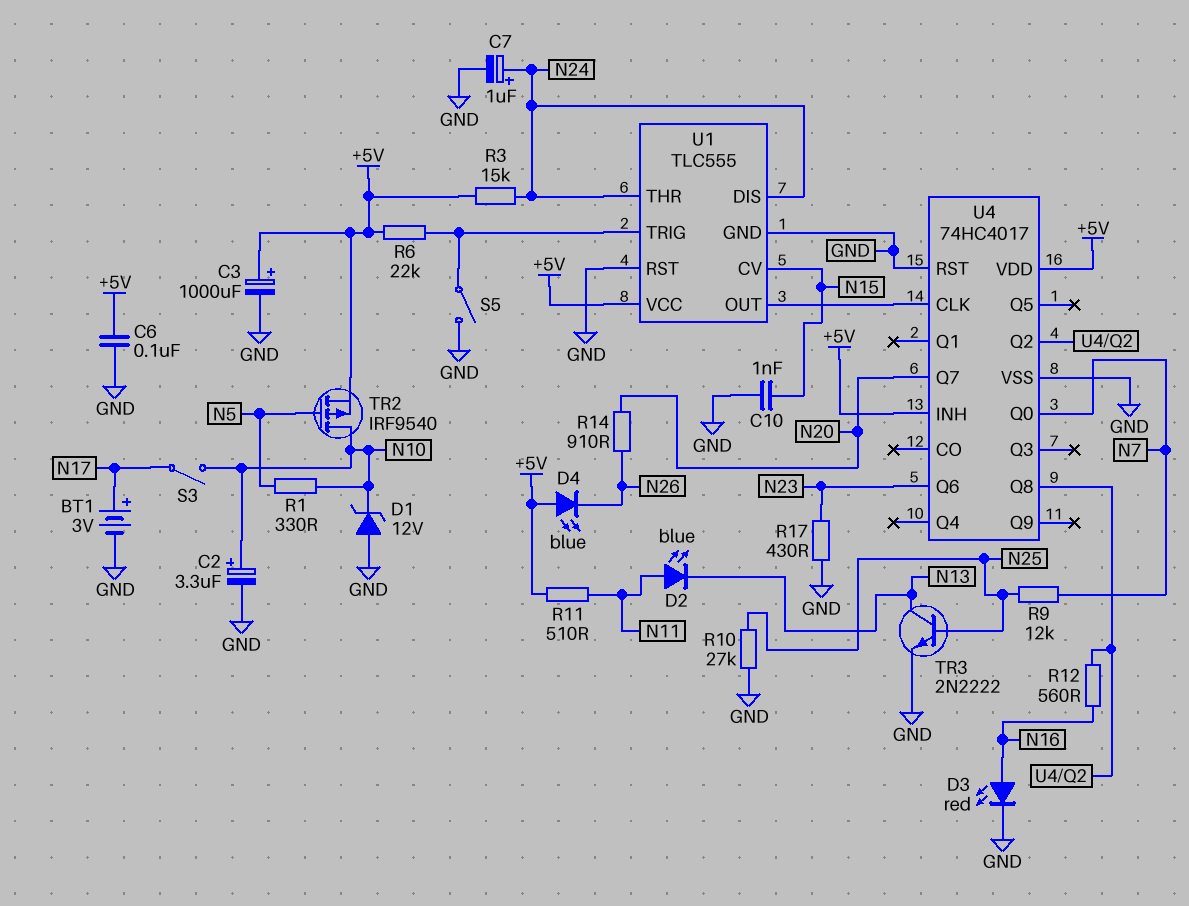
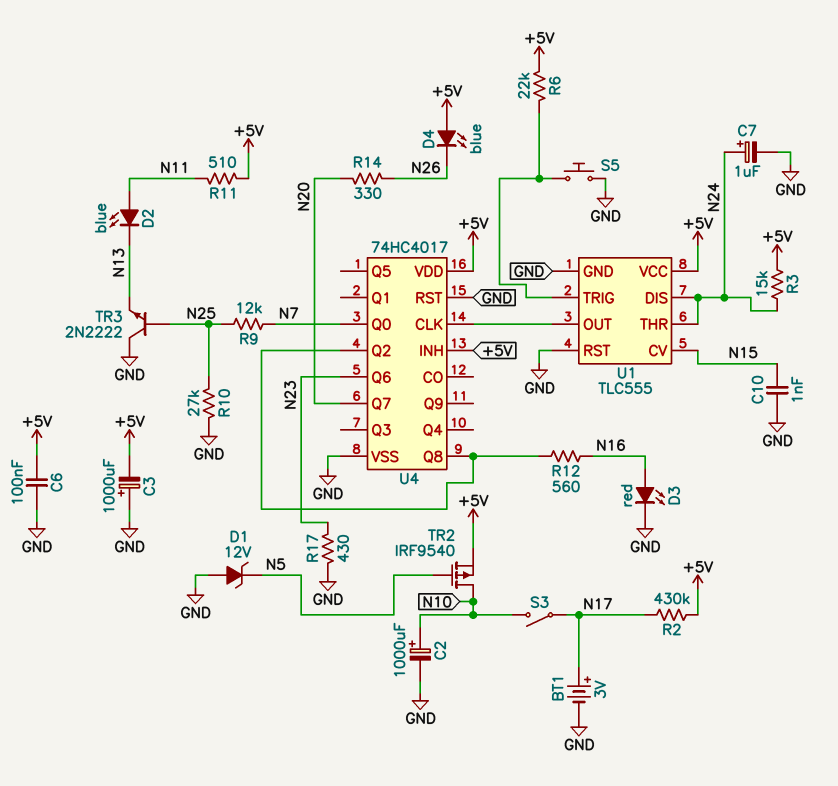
C2: 3.3uF (plus N10, minus GND) -> 1000uF (plus N10, minus GND)
C3: 1000uF (plus +5V, minus GND) -> 1000uF (plus GND, minus +5V)
D1: zener 12V (A GND, K N10) -> zener 12V (A GND, K N5)
R1: 330 (N5, N10) -> none
R2: none -> 430k (+5V, N17)
R14: 910 (N20, N26) -> 330 (N20, N26)
S5: switch (GND, U1/TRIG) -> button (GND, U1/TRIG)
TR3: NPN 2N2222 (B N25, C N13, E GND) -> NPN 2N2222 (B N25, C GND, E N13)

